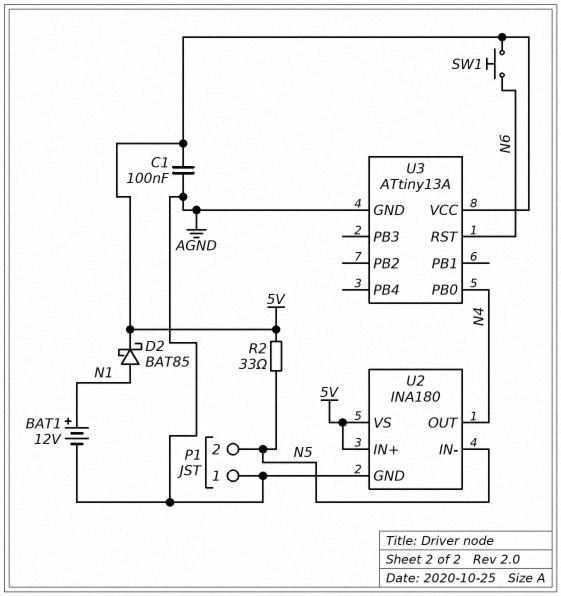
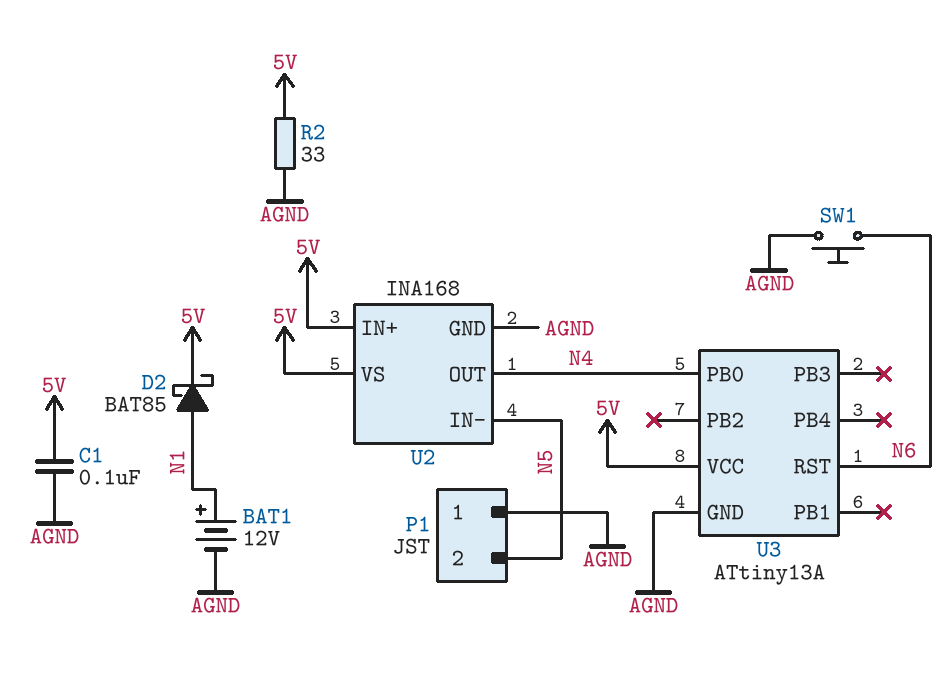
R2: 33 (5V, N5) -> 33 (5V, AGND)
SW1: button (5V, N6) -> button (AGND, N6)
U2: INA180 -> INA168

